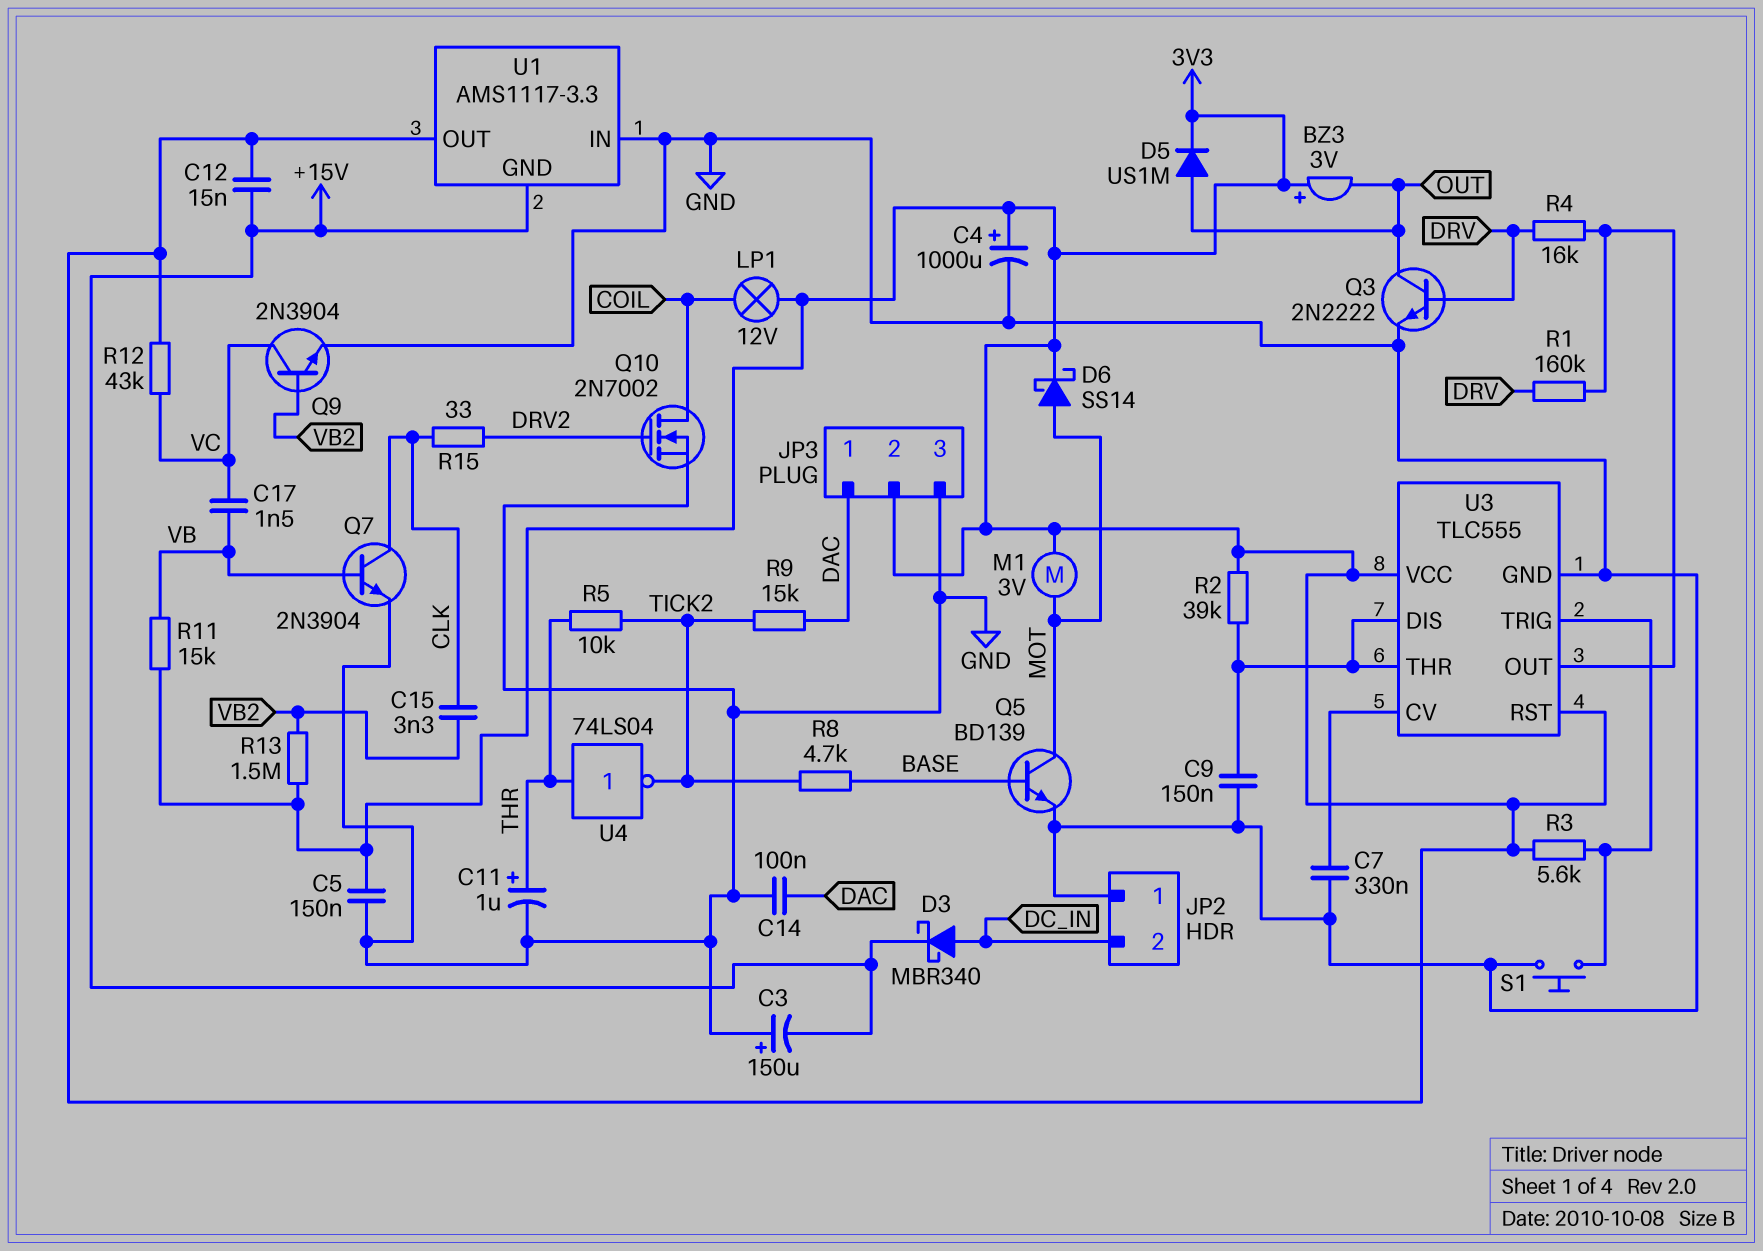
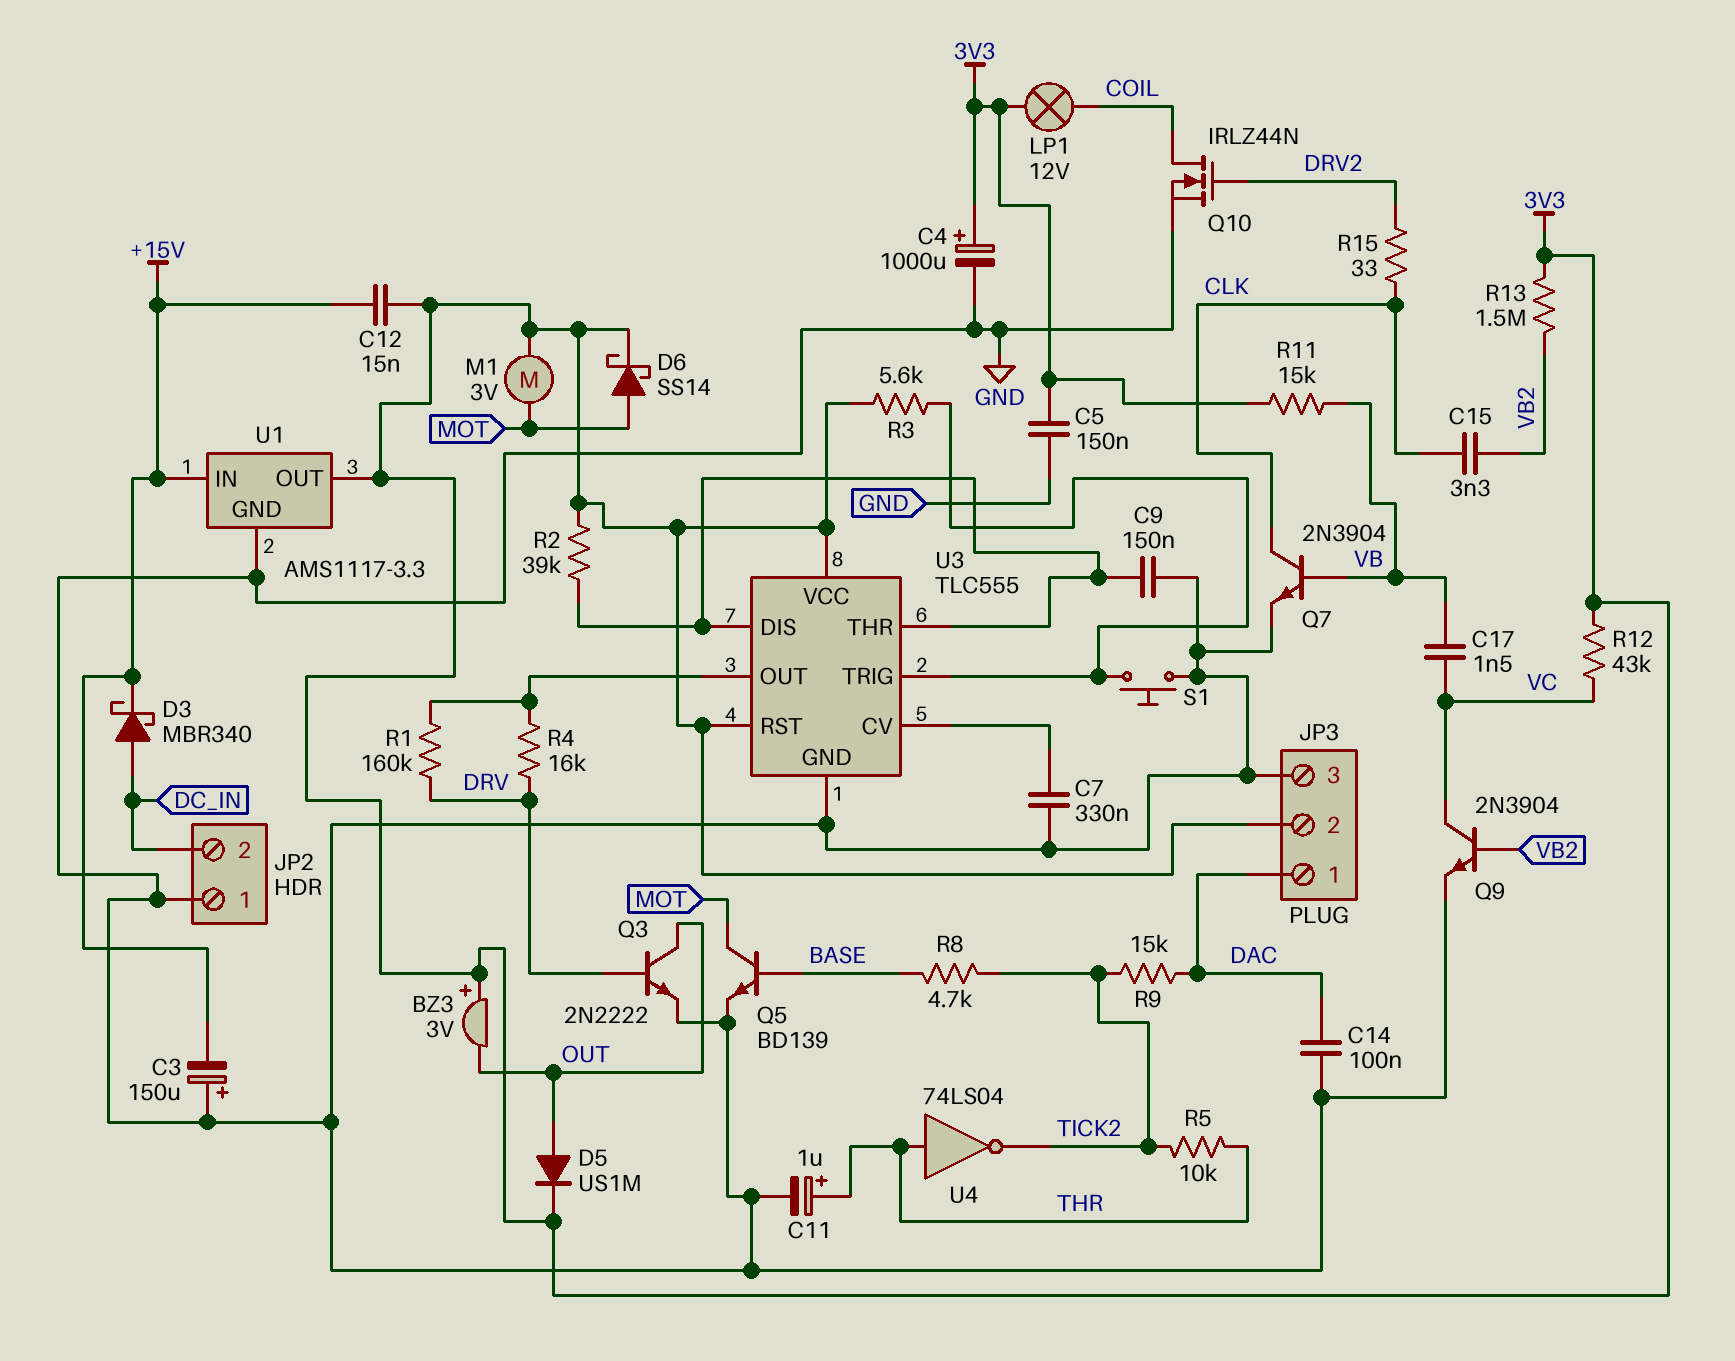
Q10: NMOS 2N7002 (G DRV2, D COIL, S GND) -> NMOS IRLZ44N (G DRV2, D COIL, S GND)
U1 pin GND: +15V -> GND
U1 pin IN: GND -> +15V

